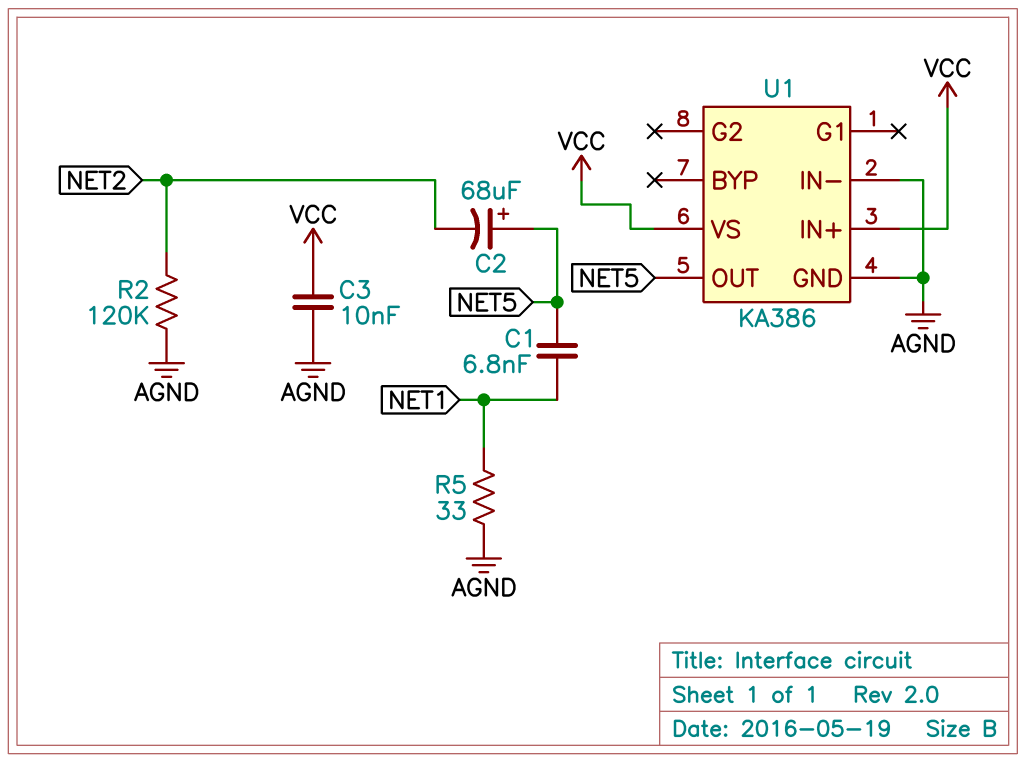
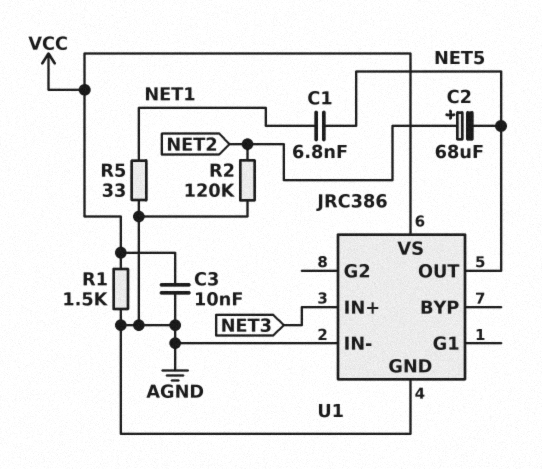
C2: 68uF (plus NET5, minus NET2) -> 68uF (plus NET2, minus NET5)
R1: none -> 1.5k (AGND, VCC)
U1: KA386 -> JRC386
U1 pin IN+: VCC -> NET3

